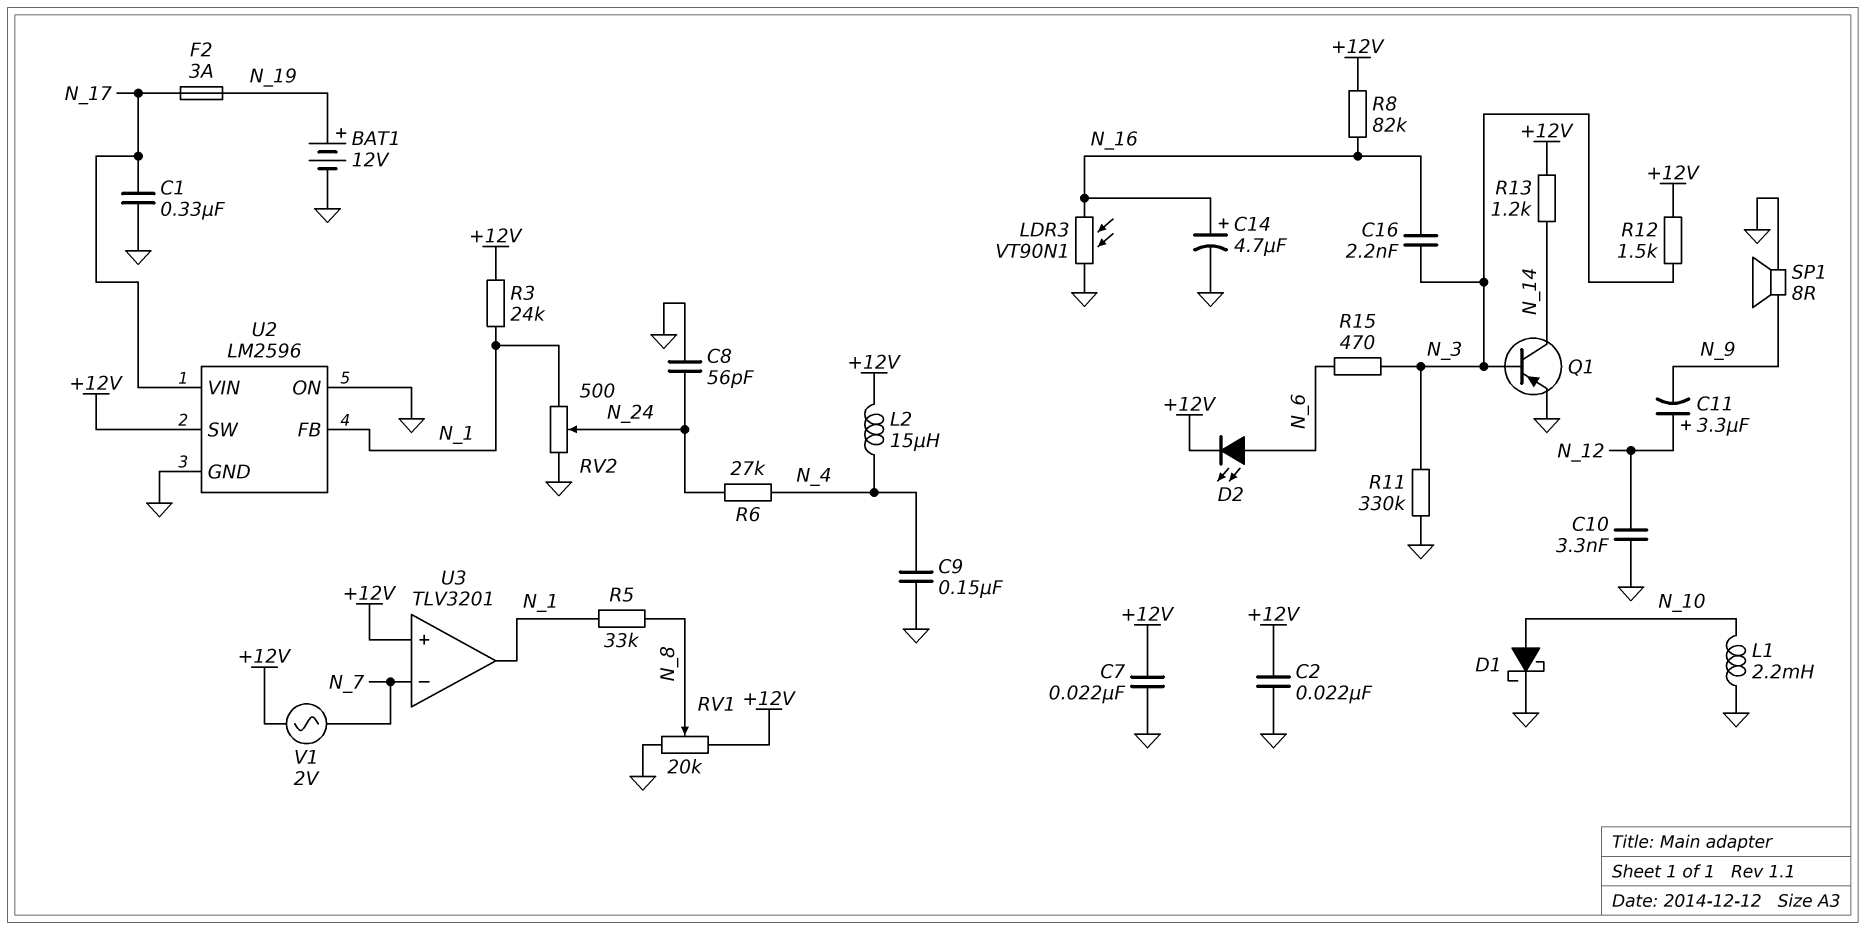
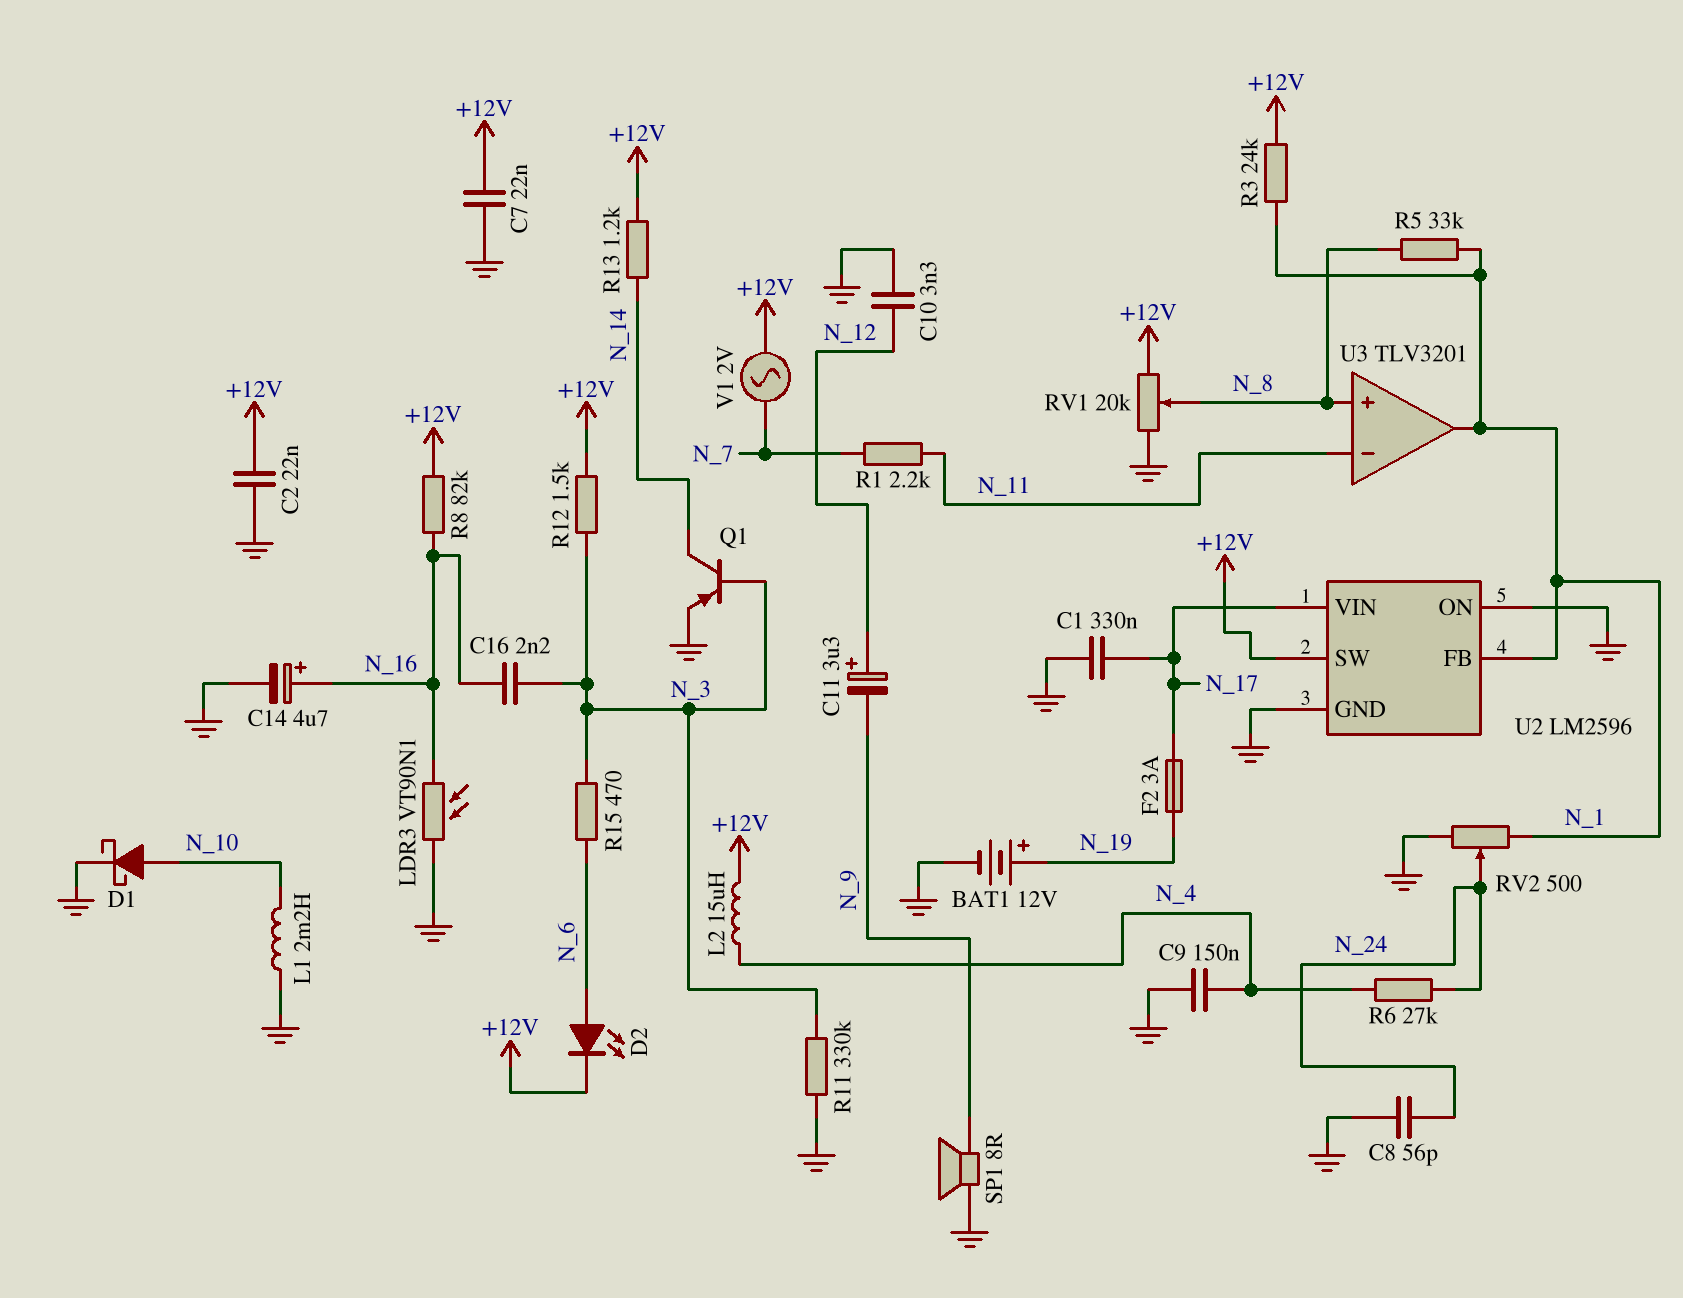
R1: none -> 2.2k (N_7, N_11)
U3 pin in+: +12V -> N_8
U3 pin in-: N_7 -> N_11

